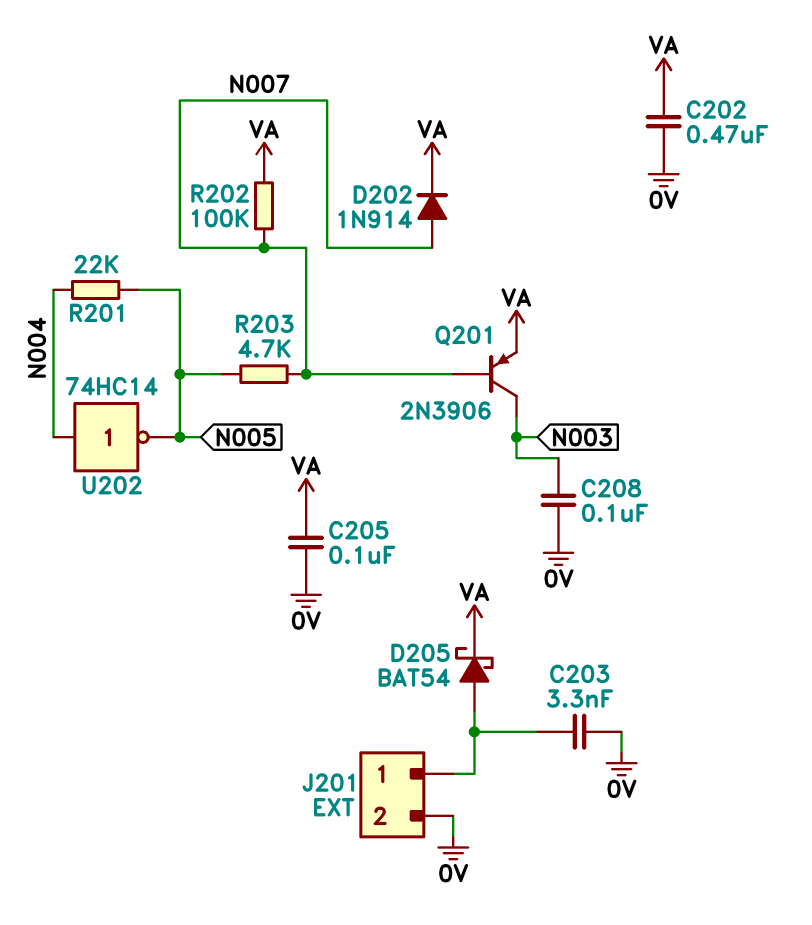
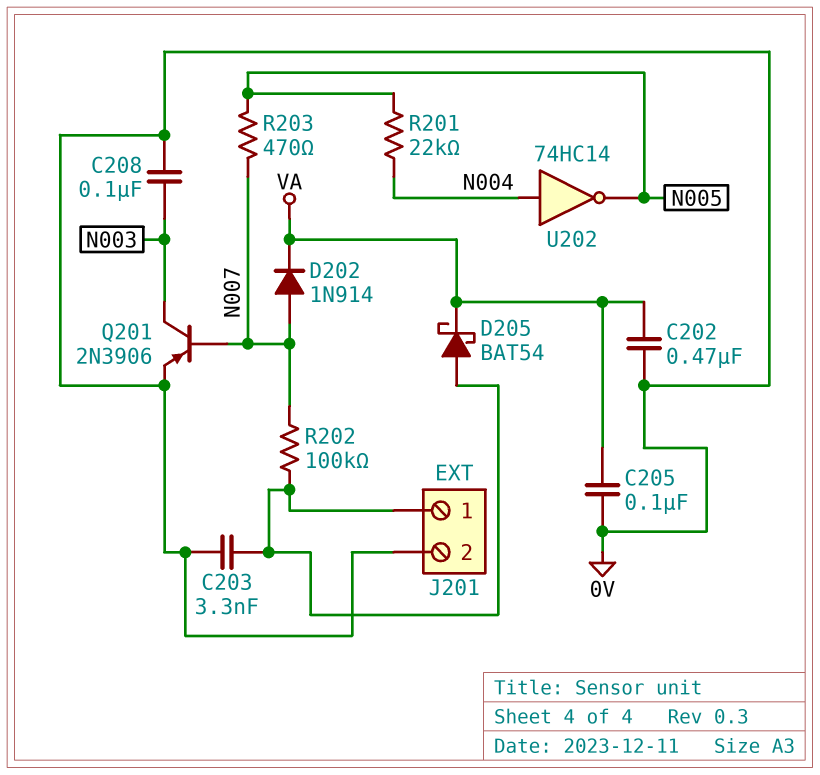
Q201: PNP 2N3906 (B N007, C N003, E VA) -> PNP 2N3906 (B N007, C N003, E 0V)
R202: 100k (N007, VA) -> 100k (J201/1, N007)
R203: 4.7k (N005, N007) -> 470 (N005, N007)

